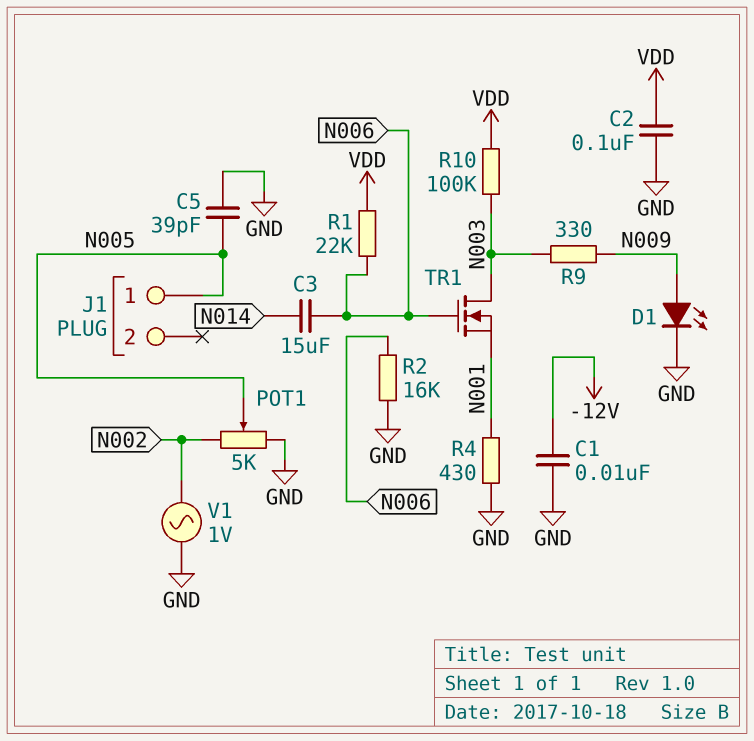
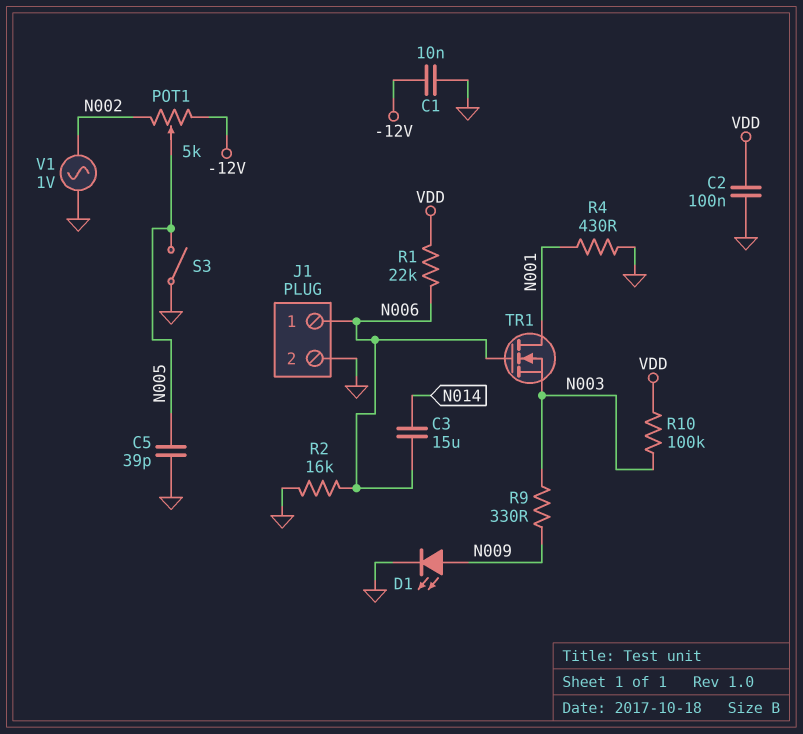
J1 pin 1: N005 -> N006
J1 pin 2: none -> GND
POT1: 5k (GND, N002, wiper N005) -> 5k (-12V, N002, wiper N005)
S3: none -> switch (GND, N005)
TR1: NMOS (G N006, D N003, S N001) -> NMOS (G N006, D N001, S N003)

